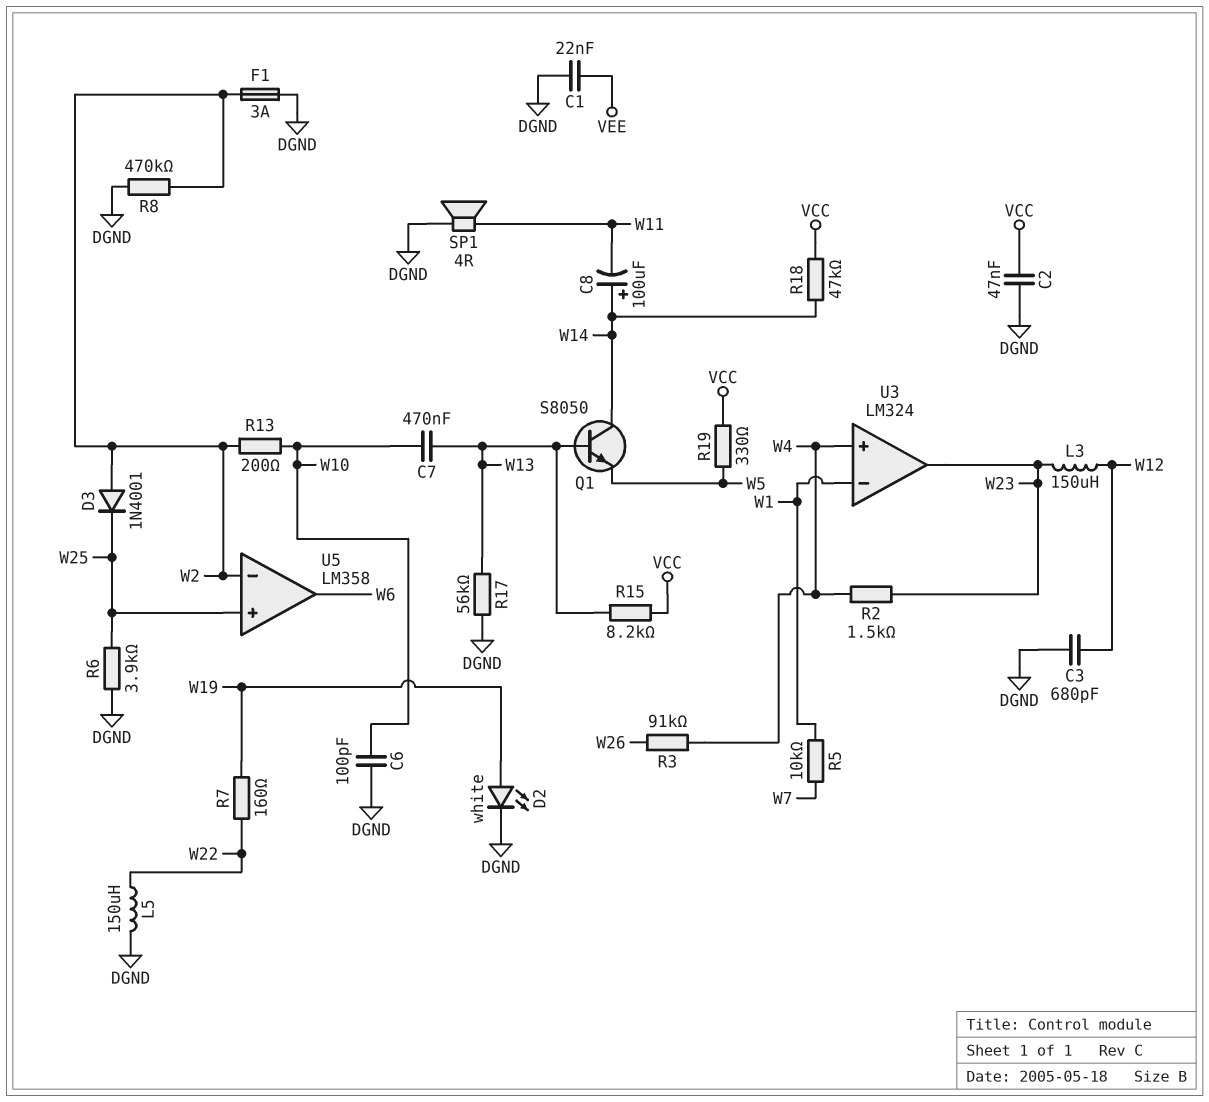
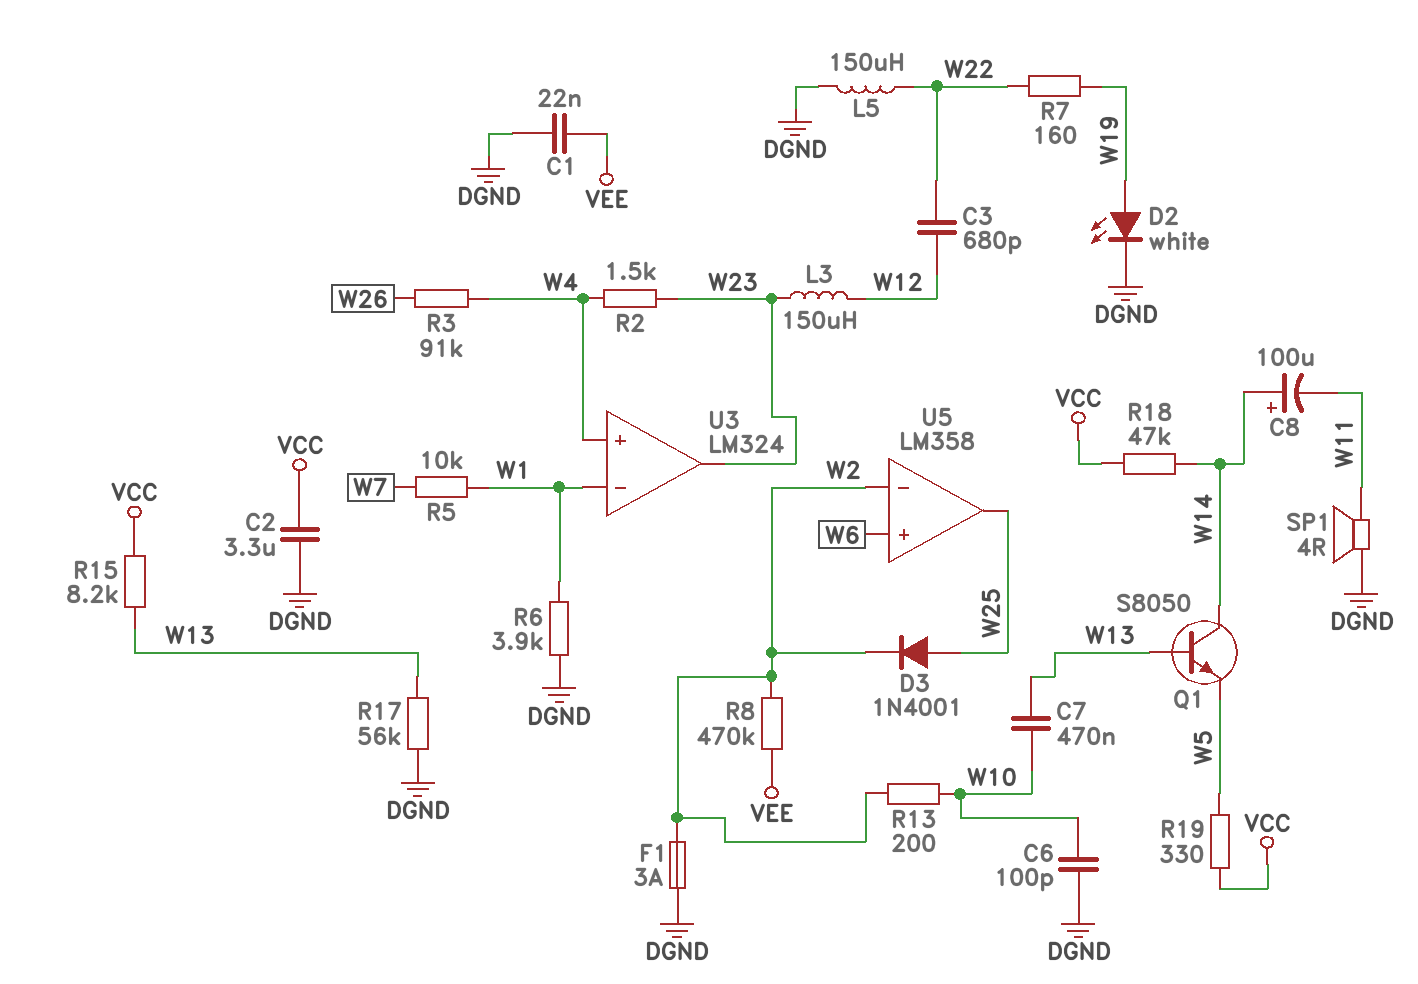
C2: 47nF (DGND, VCC) -> 3.3uF (DGND, VCC)
C3: 680pF (DGND, W12) -> 680pF (W12, W22)
D3: diode 1N4001 (A W2, K W25) -> diode 1N4001 (A W25, K W2)
R6: 3.9k (DGND, W25) -> 3.9k (DGND, W1)
R8: 470k (DGND, W2) -> 470k (VEE, W2)
U5 pin in+: W25 -> W6
U5 pin out: W6 -> W25

